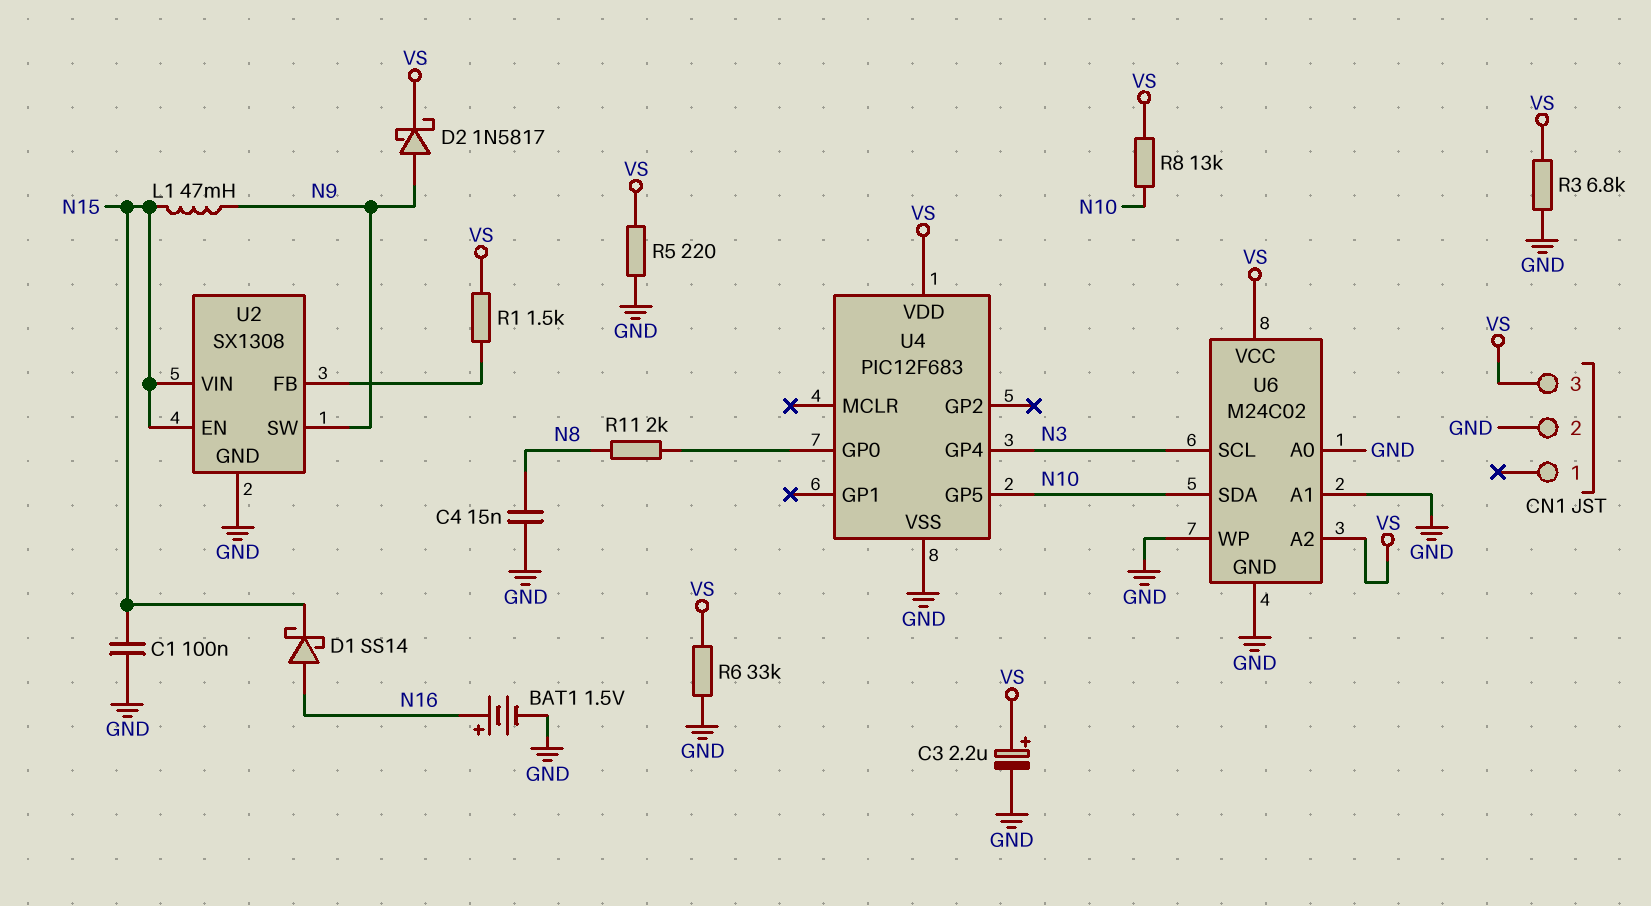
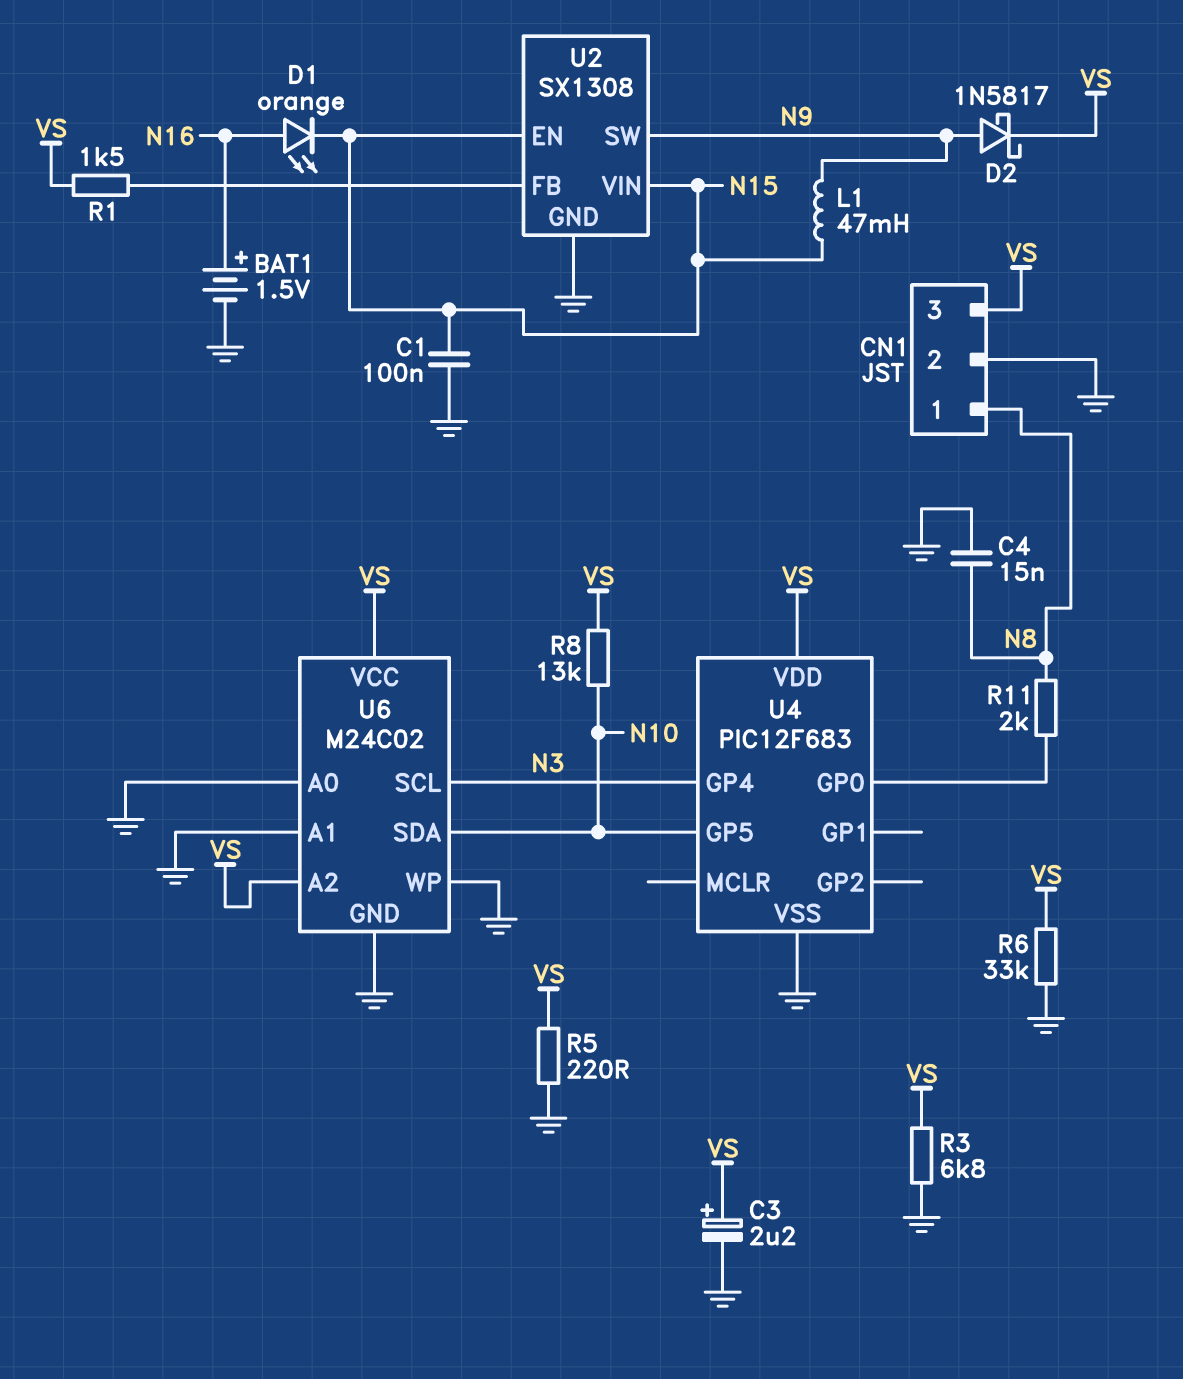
CN1 pin 1: none -> N8
D1: schottky SS14 (A N16, K N15) -> LED orange (A N16, K N15)

